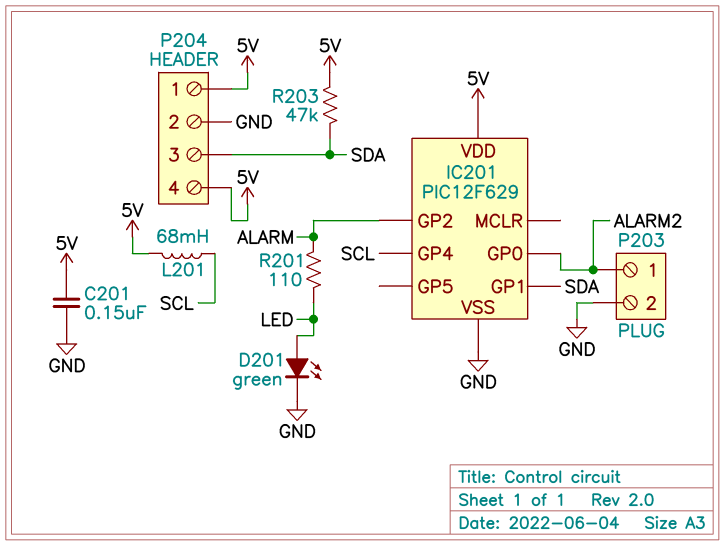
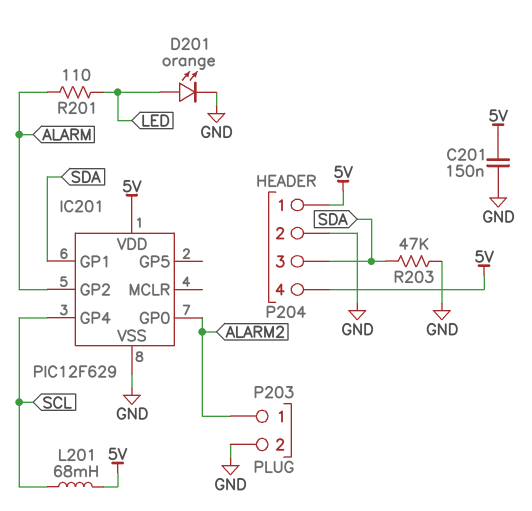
D201: LED green (A LED, K GND) -> LED orange (A LED, K GND)
R203: 47k (5V, SDA) -> 47k (GND, SDA)

